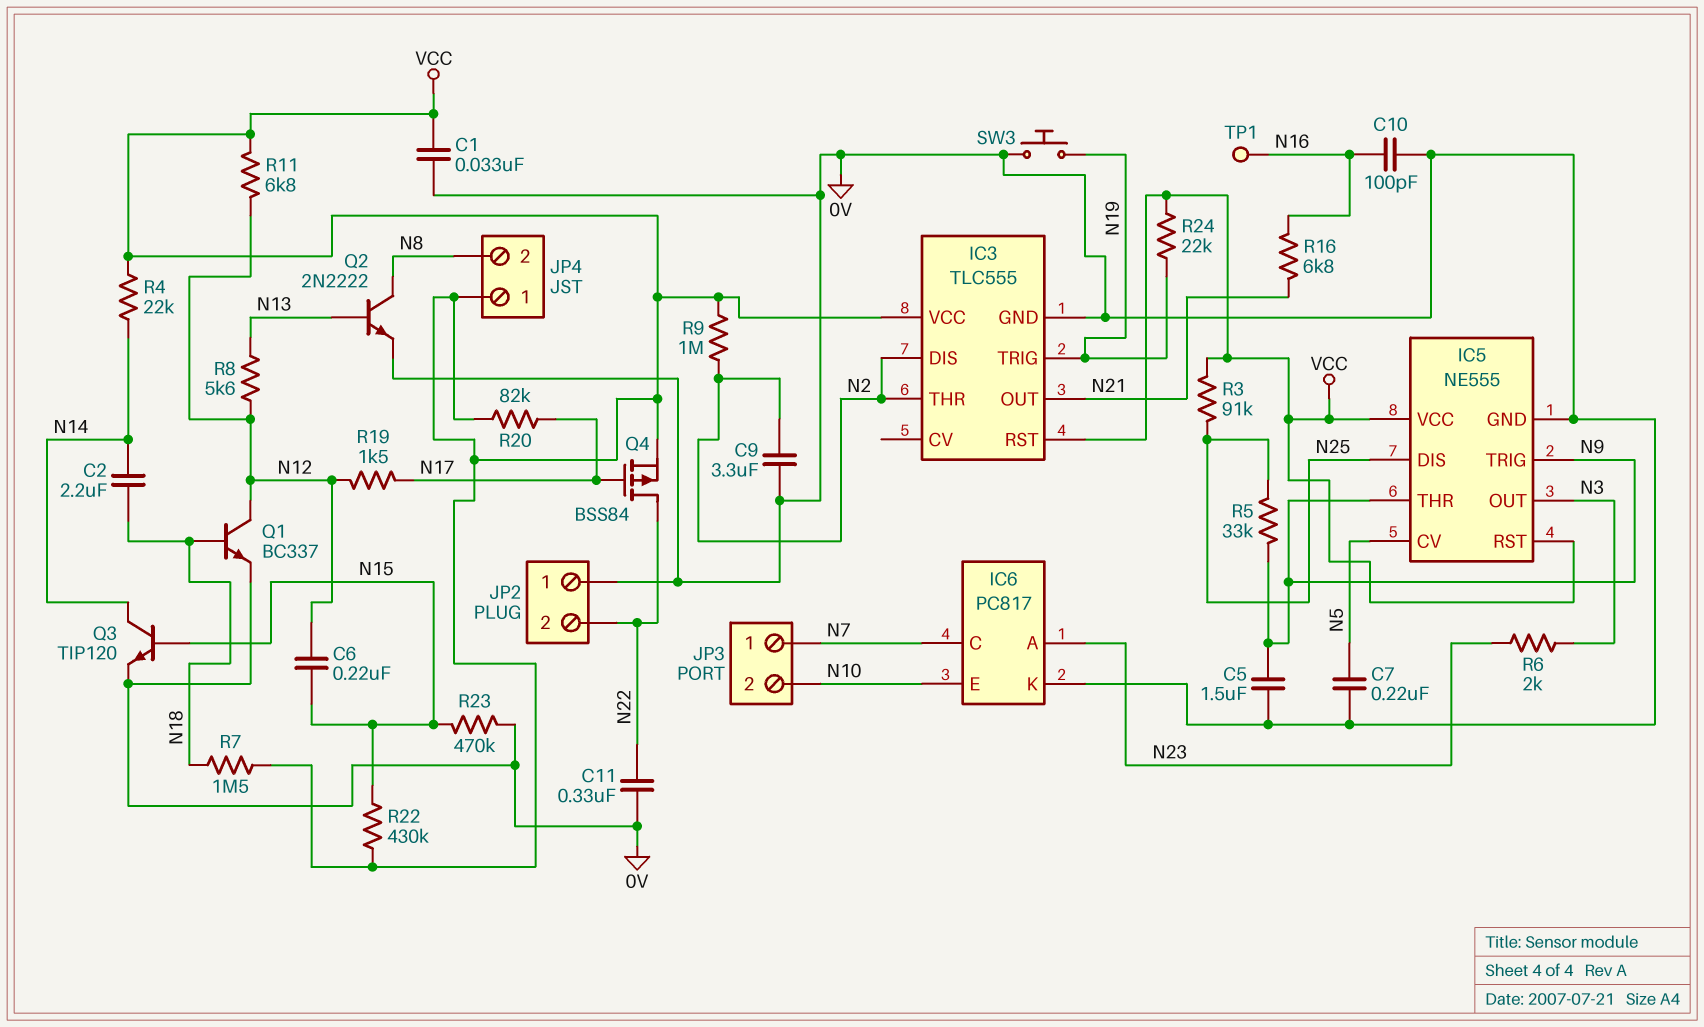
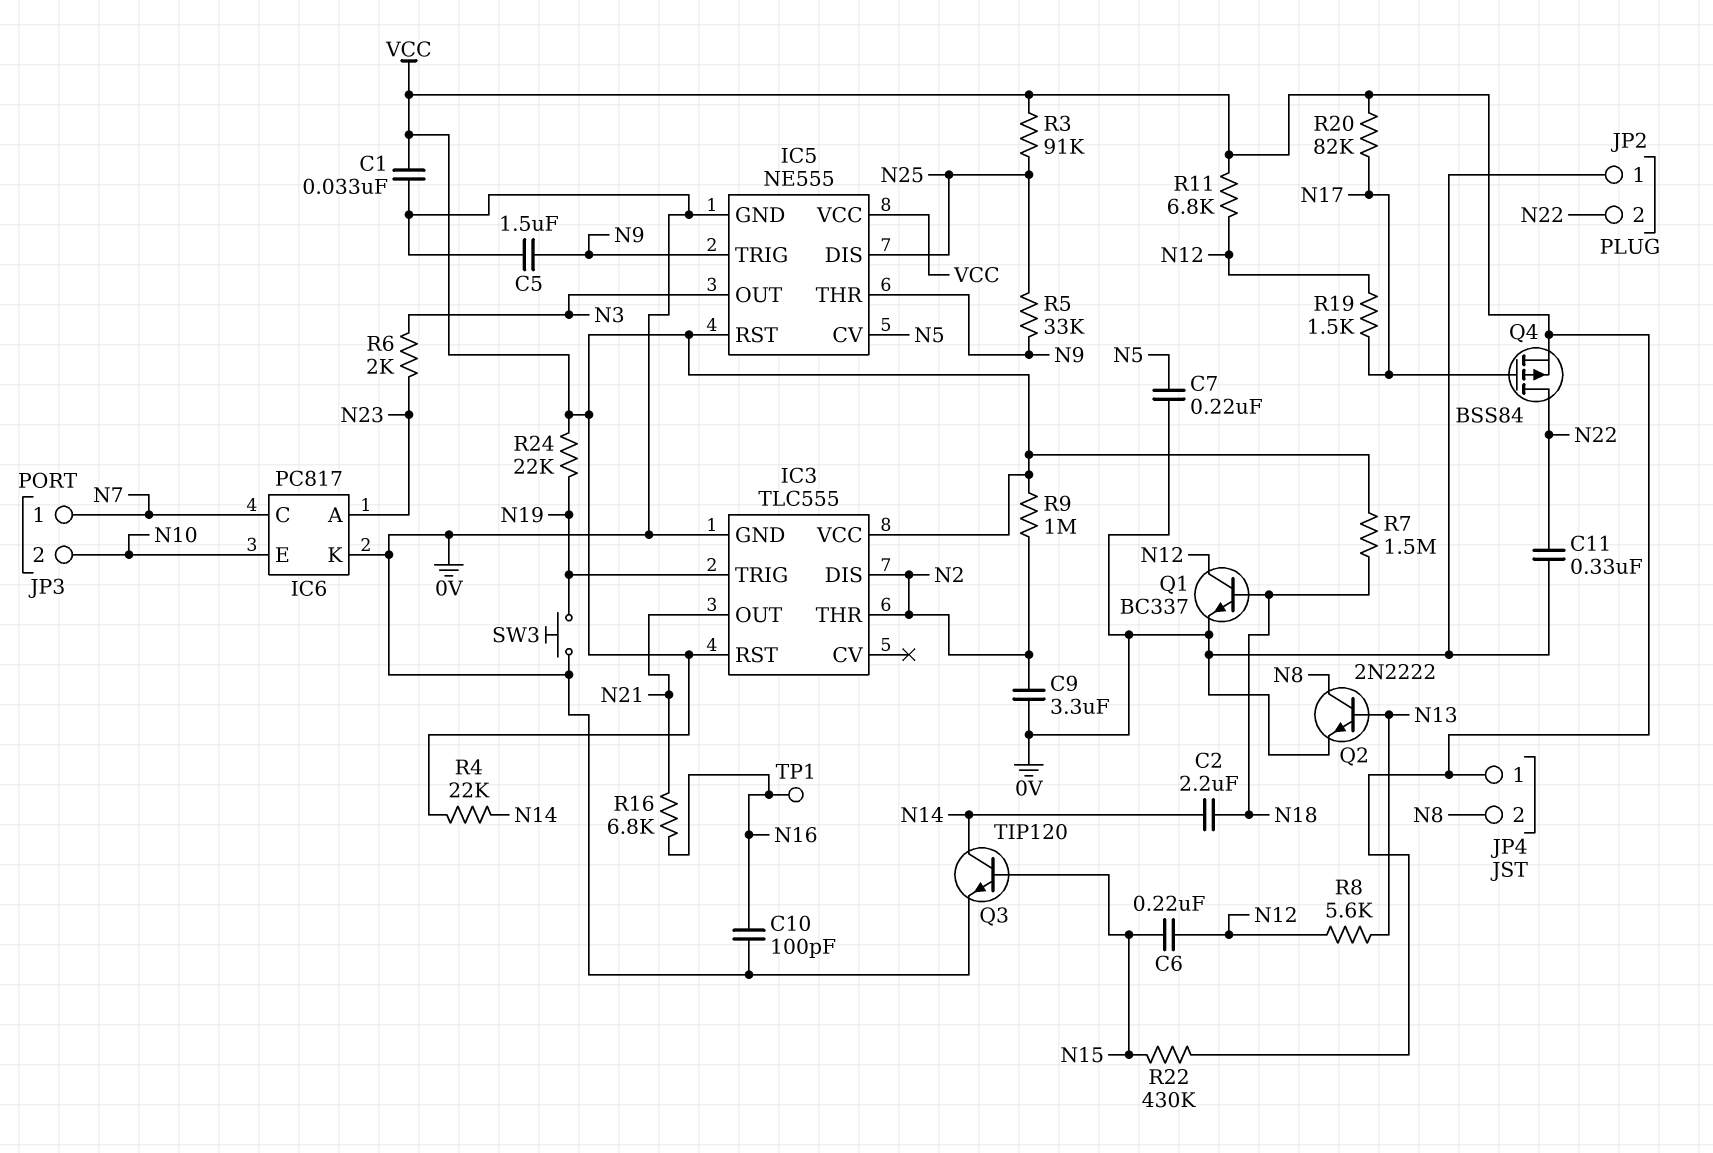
R23: 470k (0V, N15) -> none

